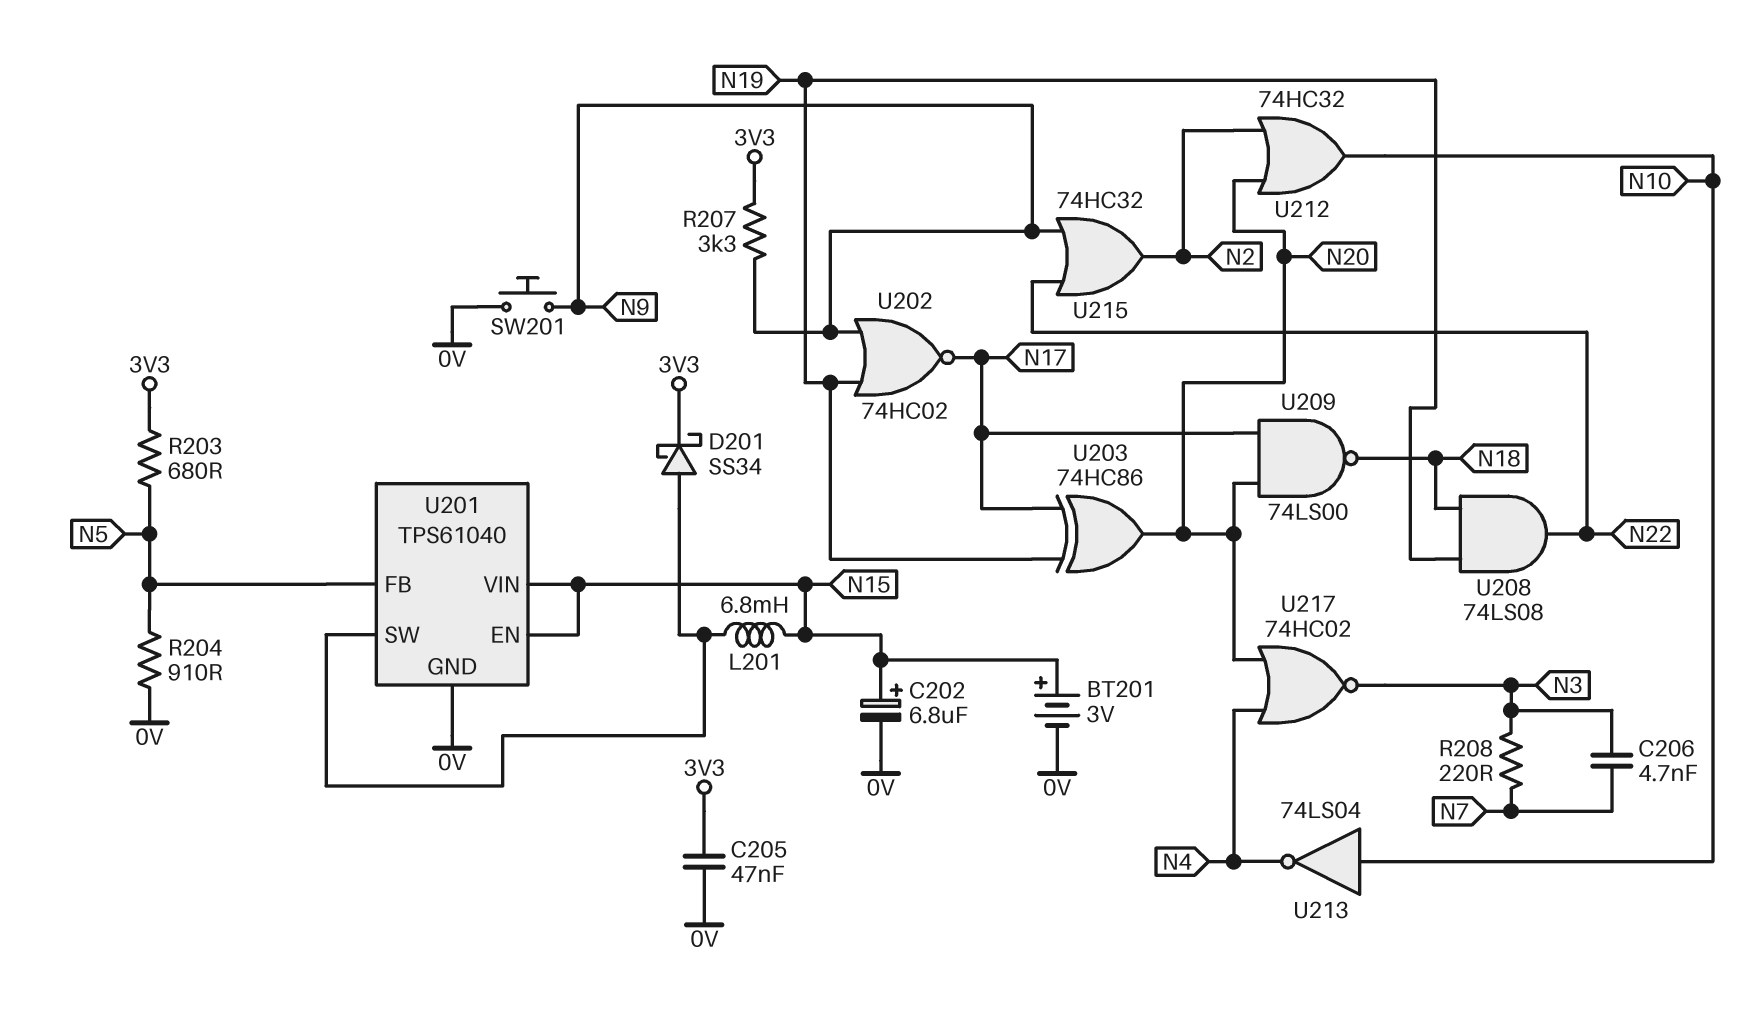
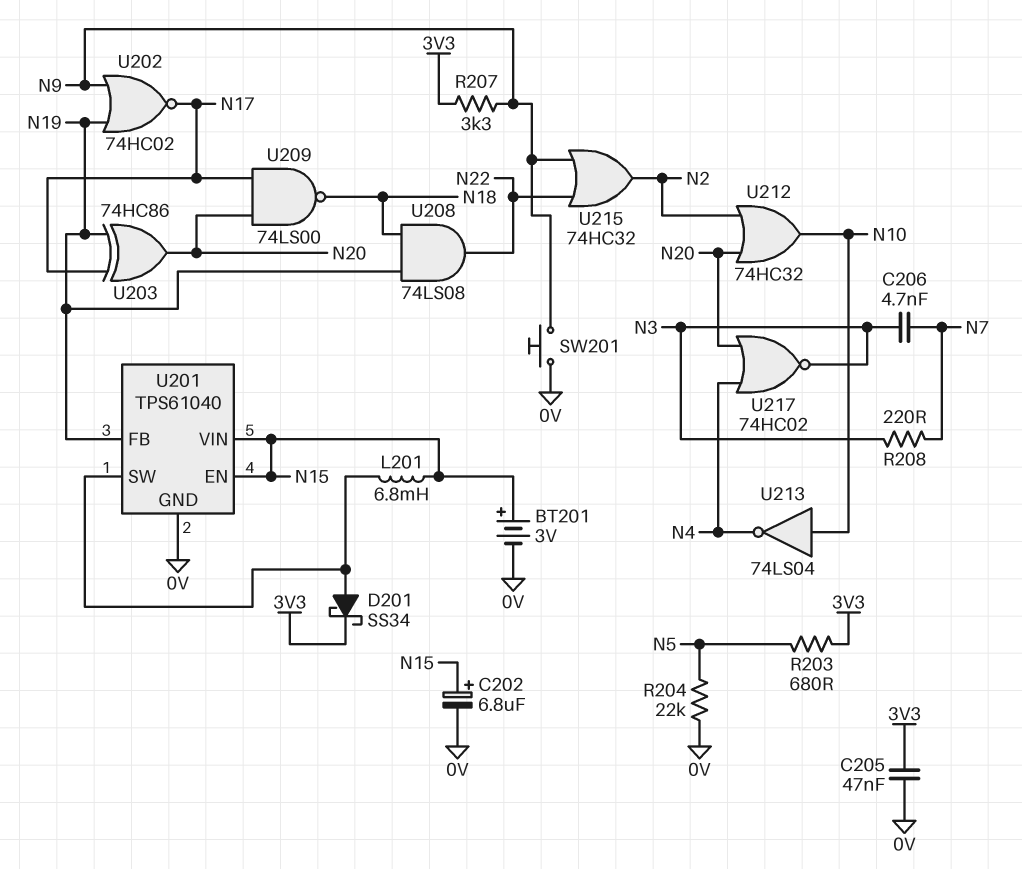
R204: 910 (0V, N5) -> 22k (0V, N5)
U201 pin FB: N5 -> N19

